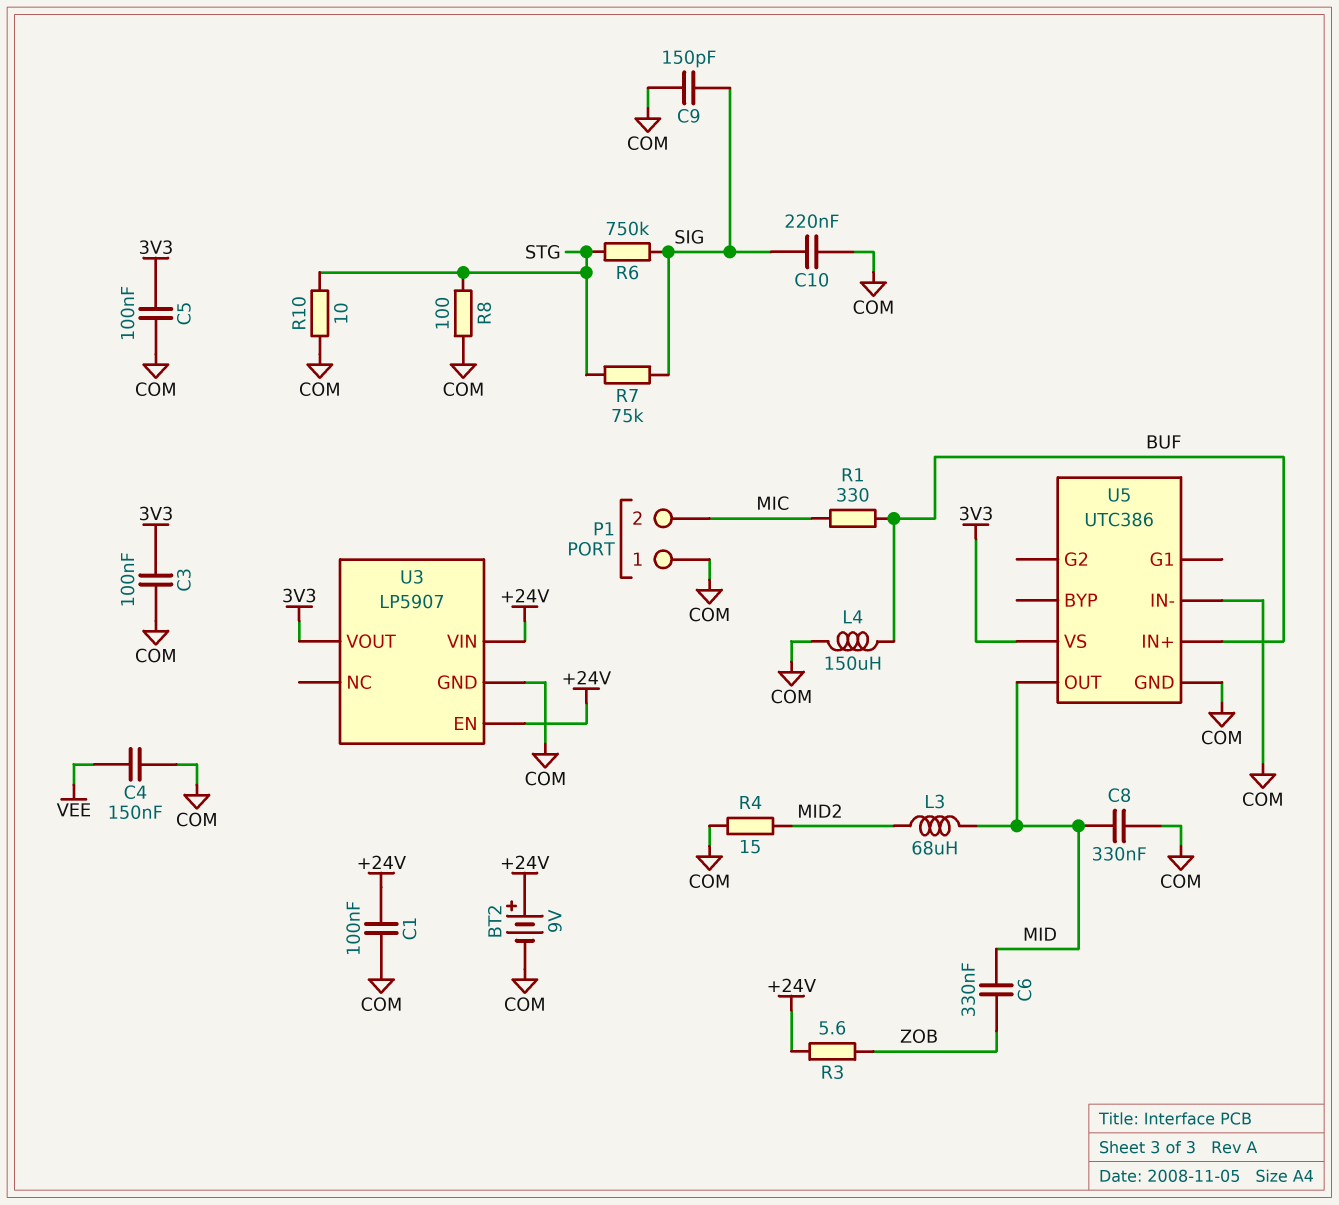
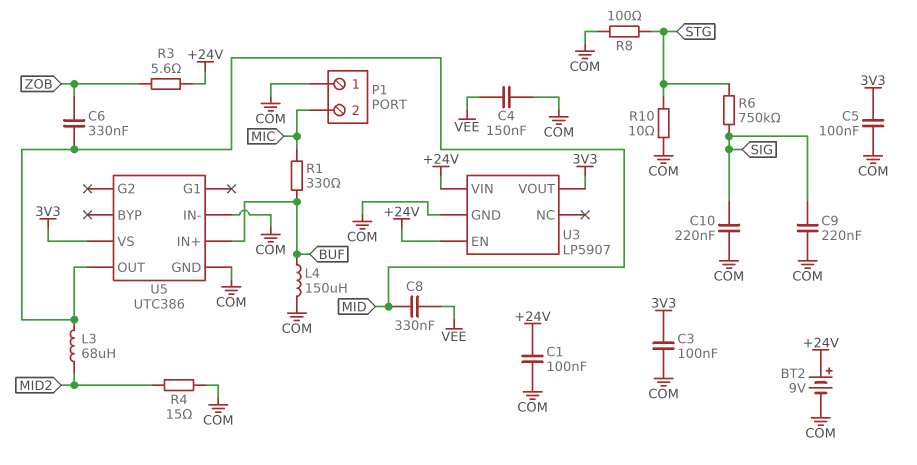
C8: 330nF (COM, MID) -> 330nF (MID, VEE)
C9: 150pF (COM, SIG) -> 220nF (COM, SIG)
R7: 75k (SIG, STG) -> none

